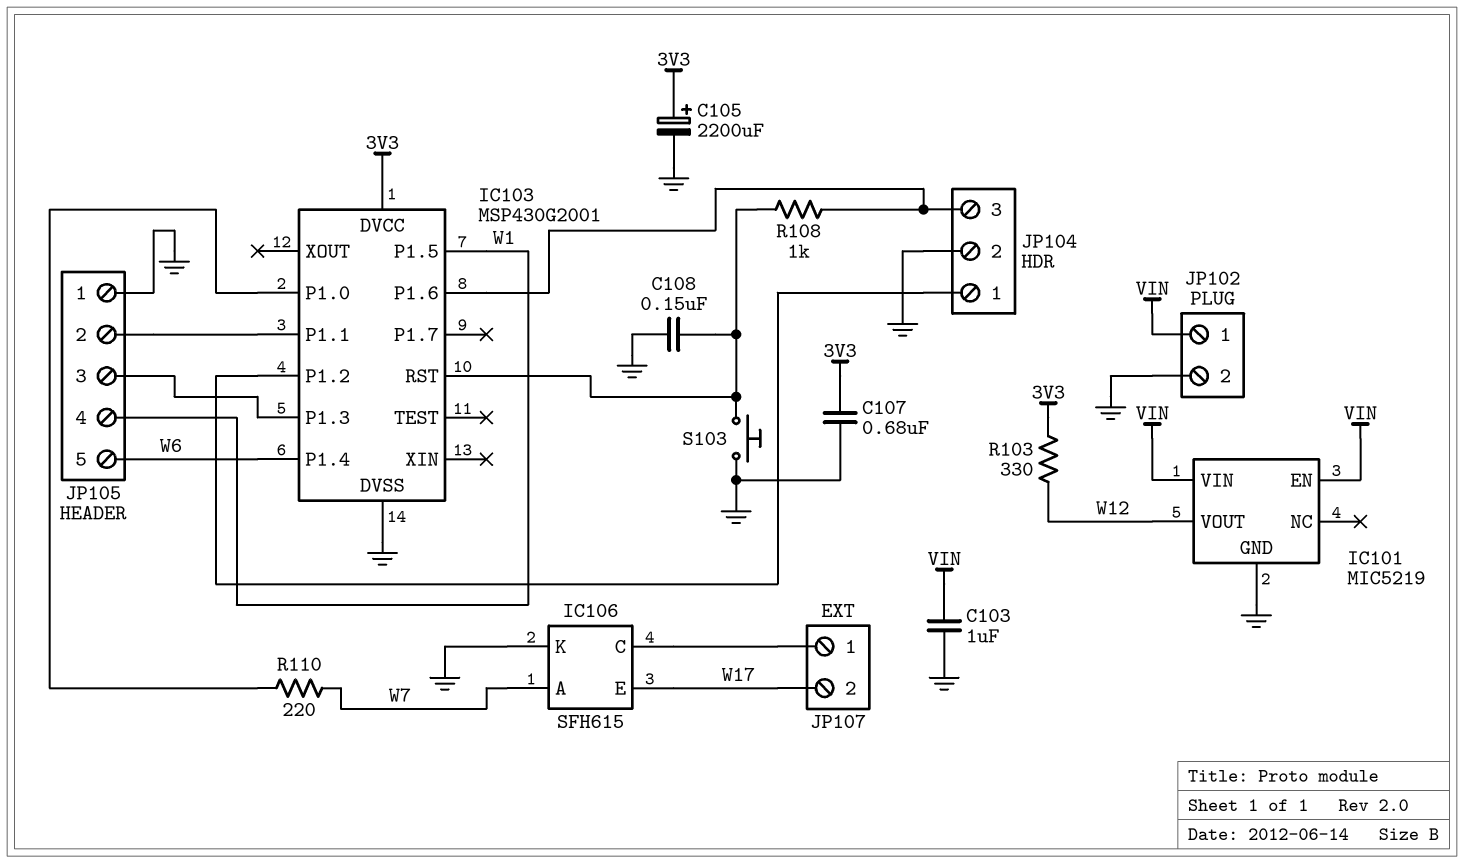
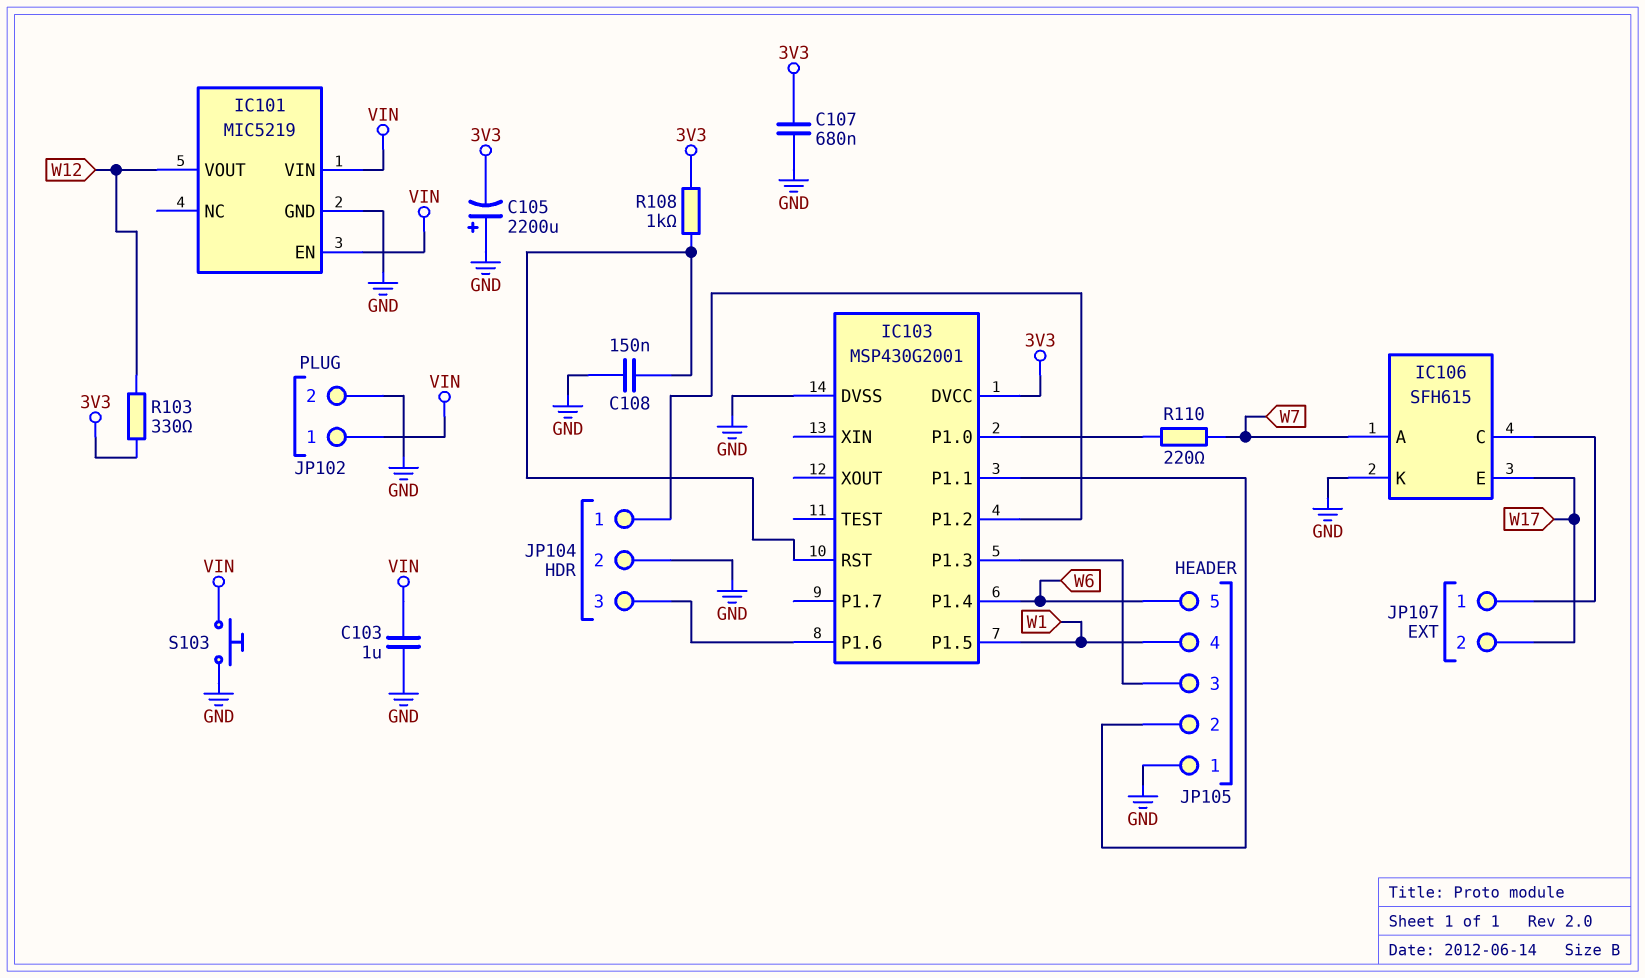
C105: 2200uF (plus 3V3, minus GND) -> 2200uF (plus GND, minus 3V3)
R108: 1k (IC103/P1.6, IC103/RST) -> 1k (3V3, IC103/RST)
S103: button (GND, IC103/RST) -> button (GND, VIN)

